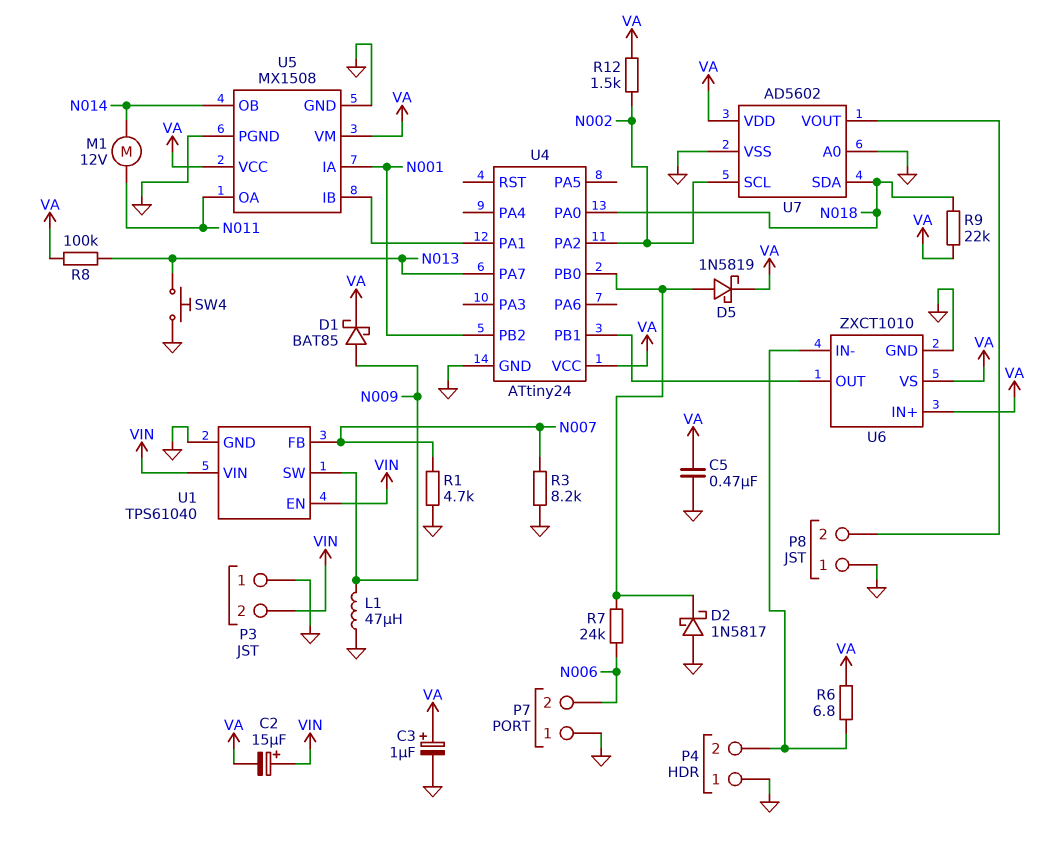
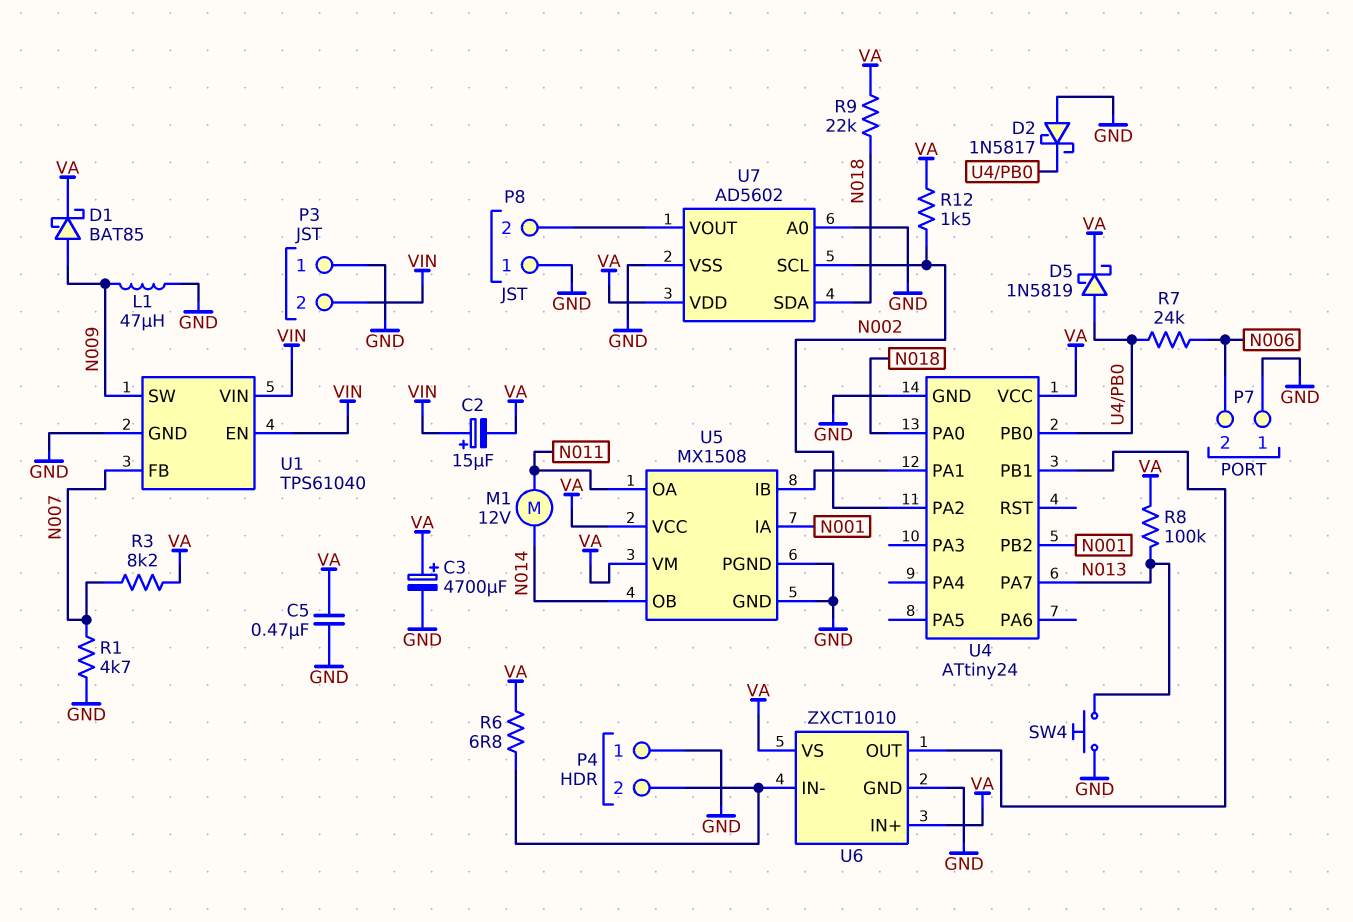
C3: 1uF (plus VA, minus GND) -> 4700uF (plus VA, minus GND)
R3: 8.2k (GND, N007) -> 8.2k (N007, VA)

